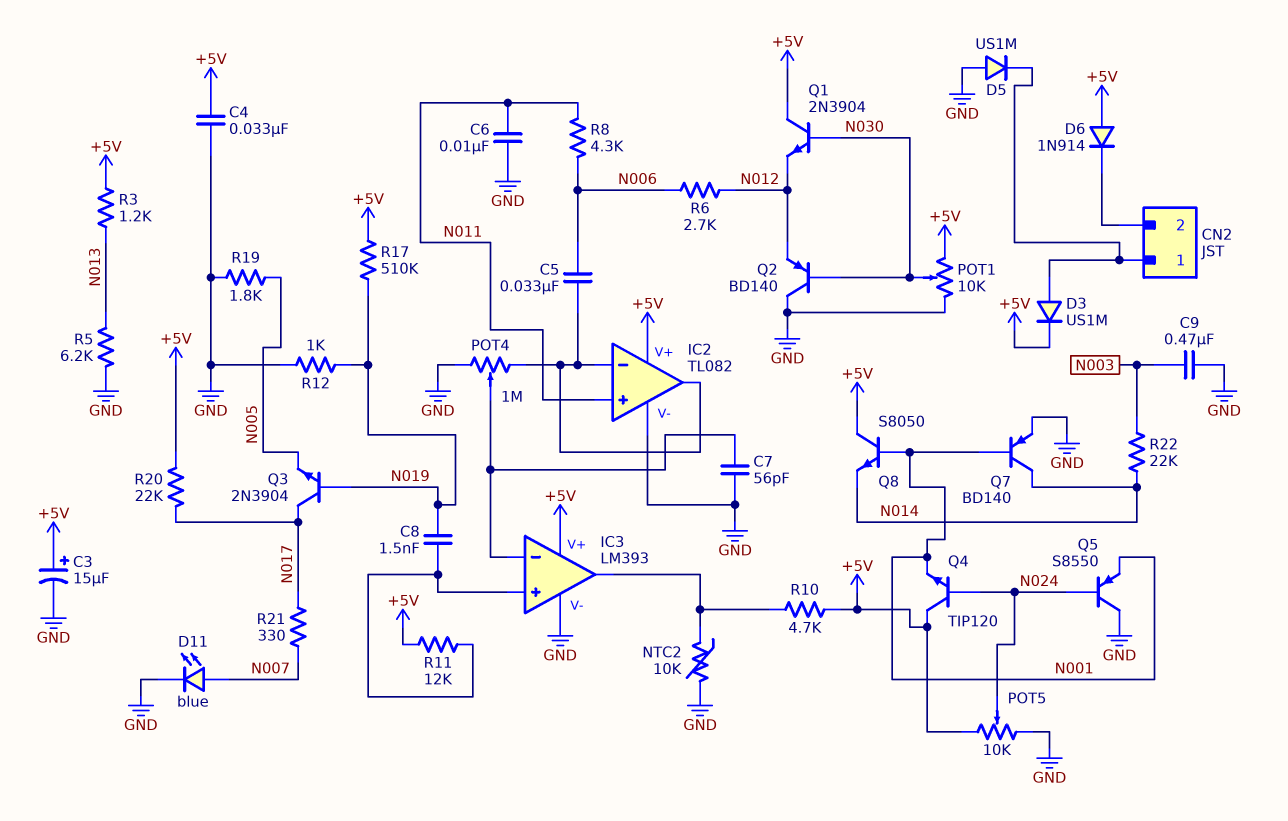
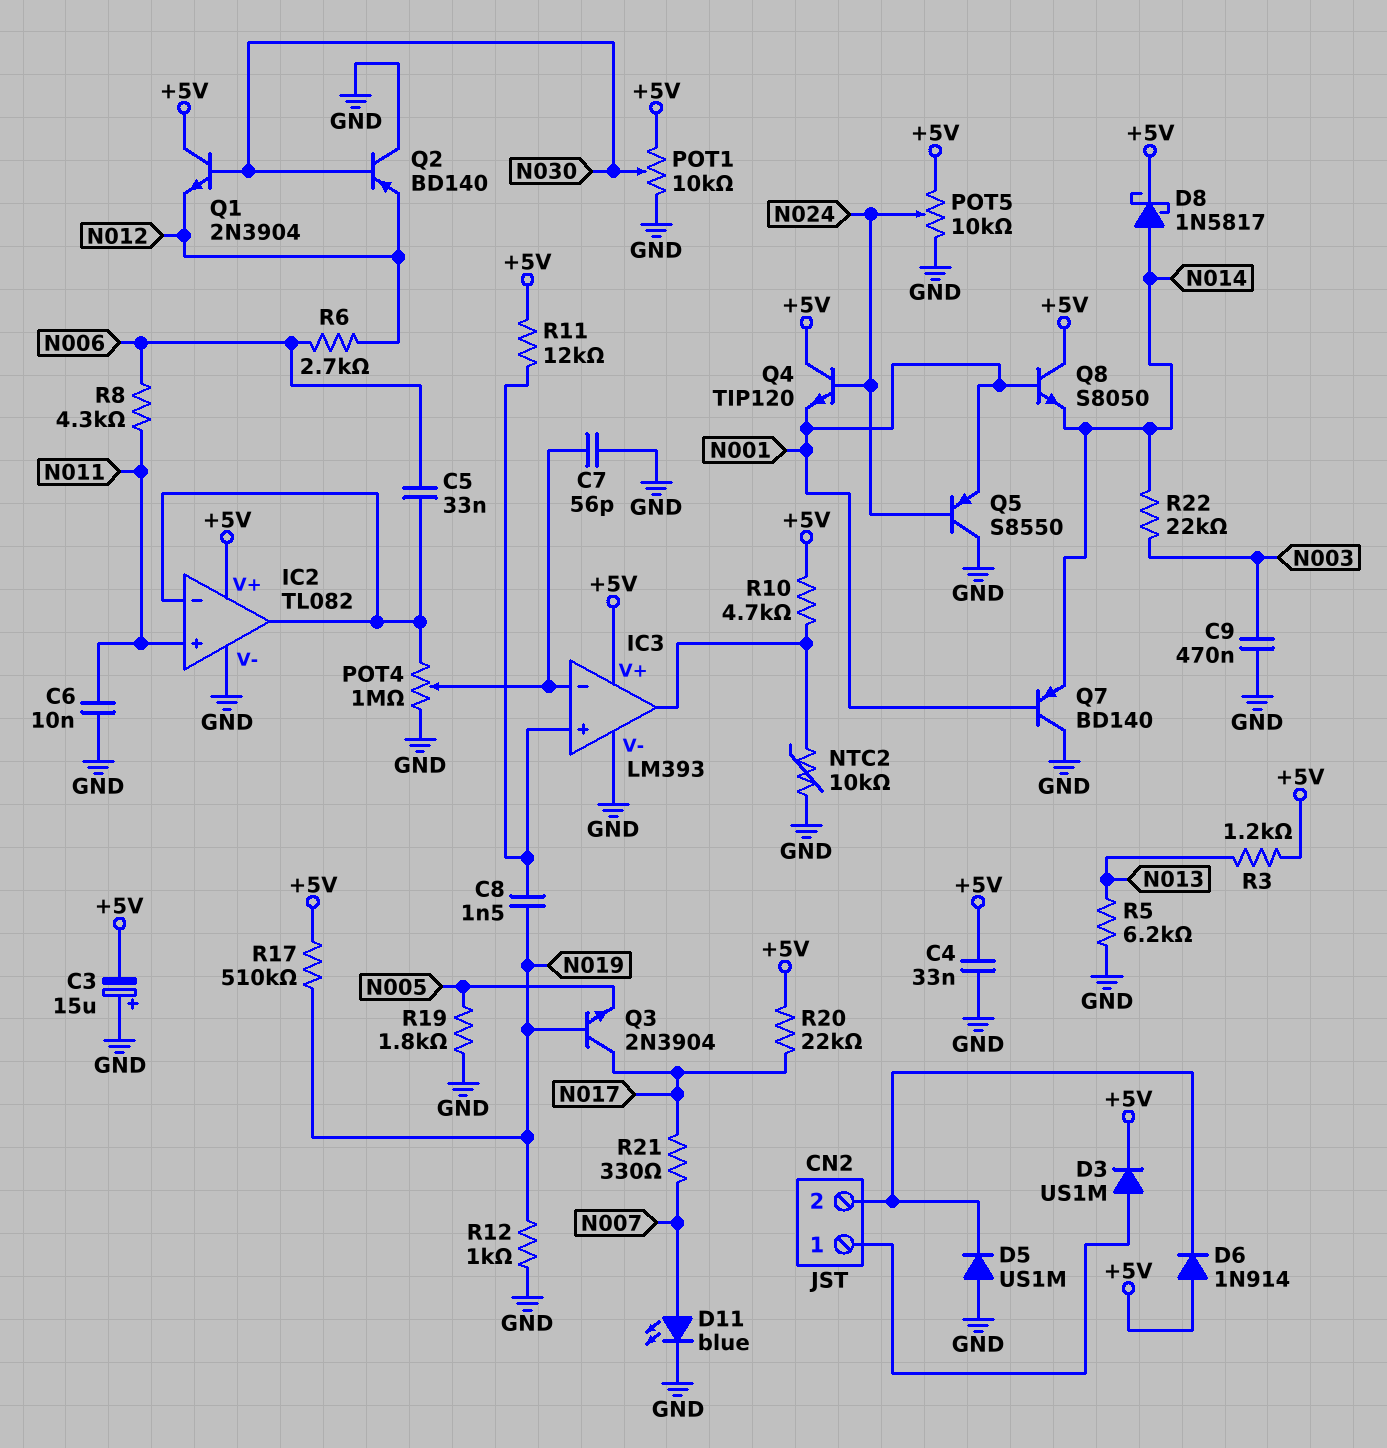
C3: 15uF (plus +5V, minus GND) -> 15uF (plus GND, minus +5V)
D5: diode US1M (A GND, K CN2/1) -> diode US1M (A GND, K CN2/2)
D8: none -> schottky 1N5817 (A N014, K +5V)
Q7: PNP BD140 (B N001, C N014, E GND) -> PNP BD140 (B N001, C GND, E N014)

